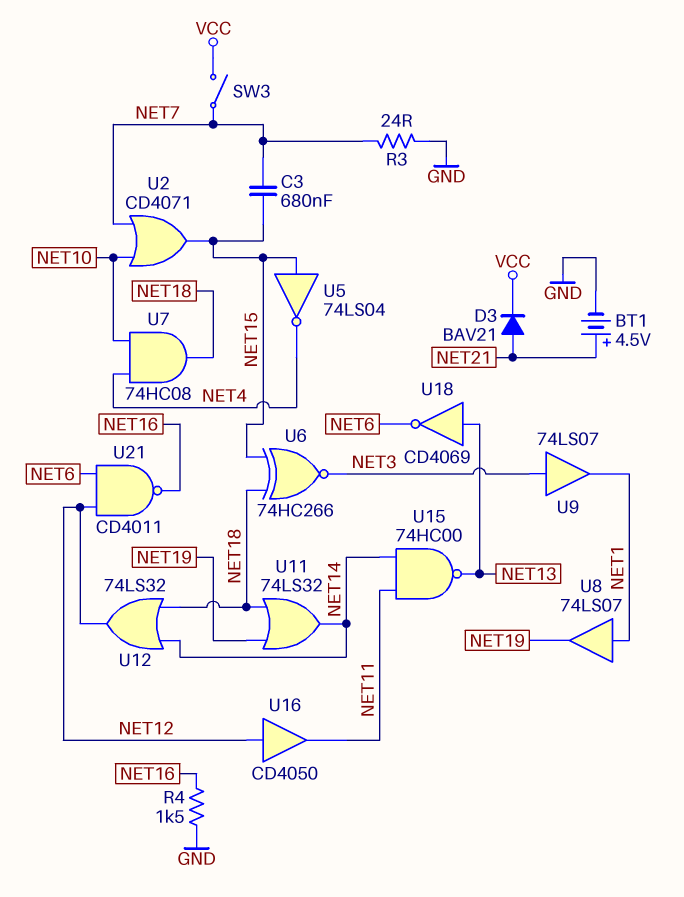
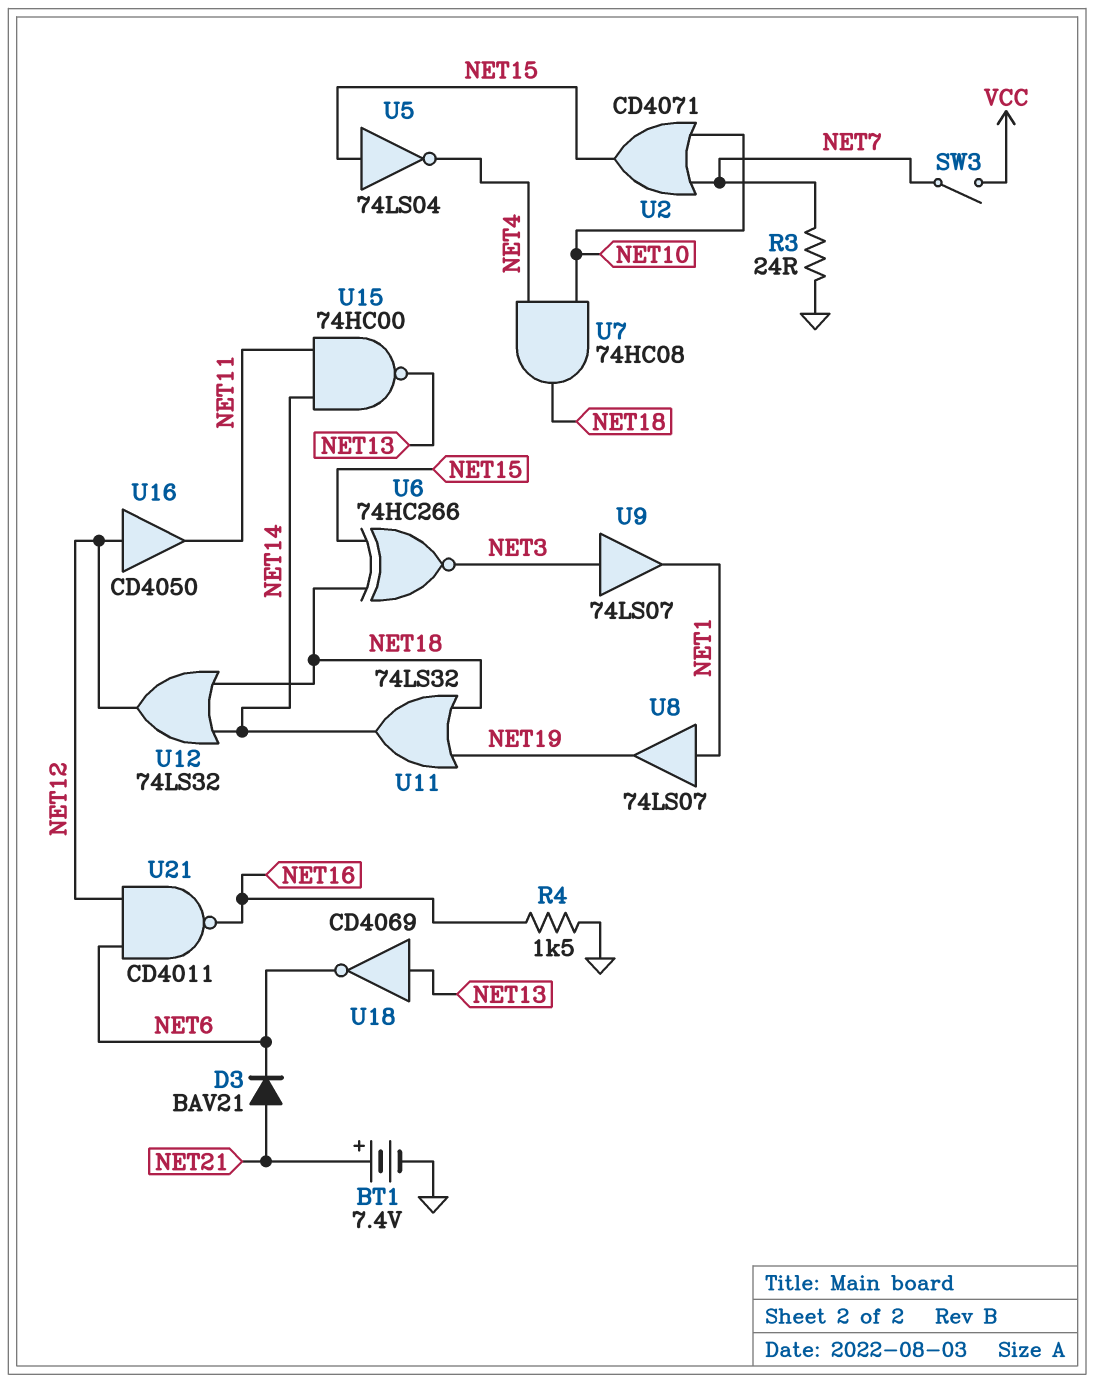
BT1: 4.5V (plus NET21, minus GND) -> 7.4V (plus NET21, minus GND)
C3: 680nF (NET7, NET15) -> none
D3: diode BAV21 (A NET21, K VCC) -> diode BAV21 (A NET21, K NET6)

